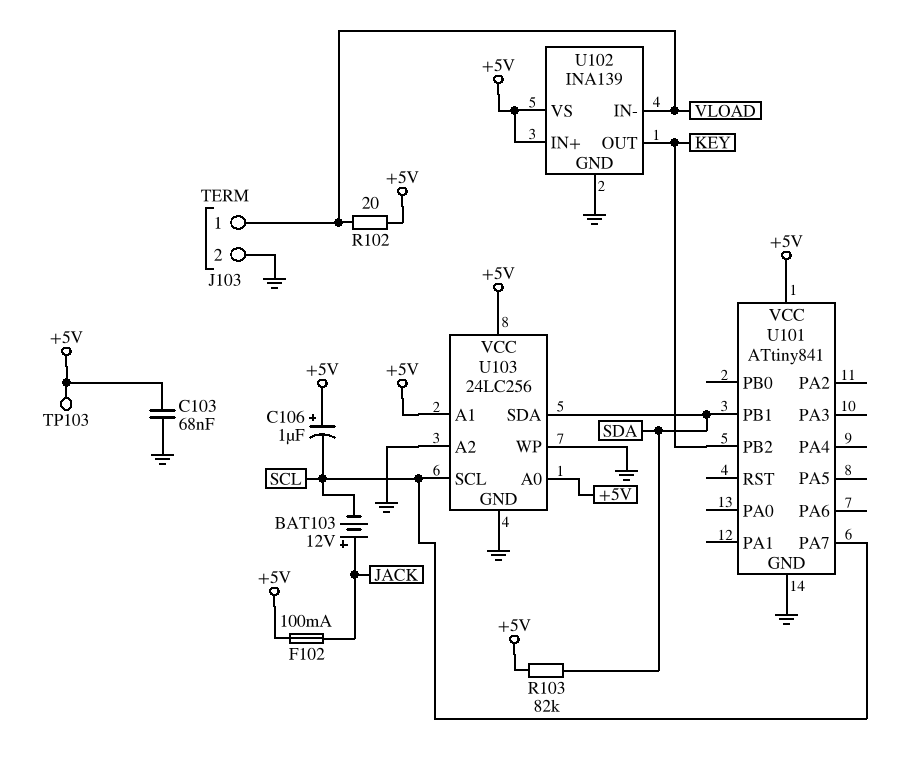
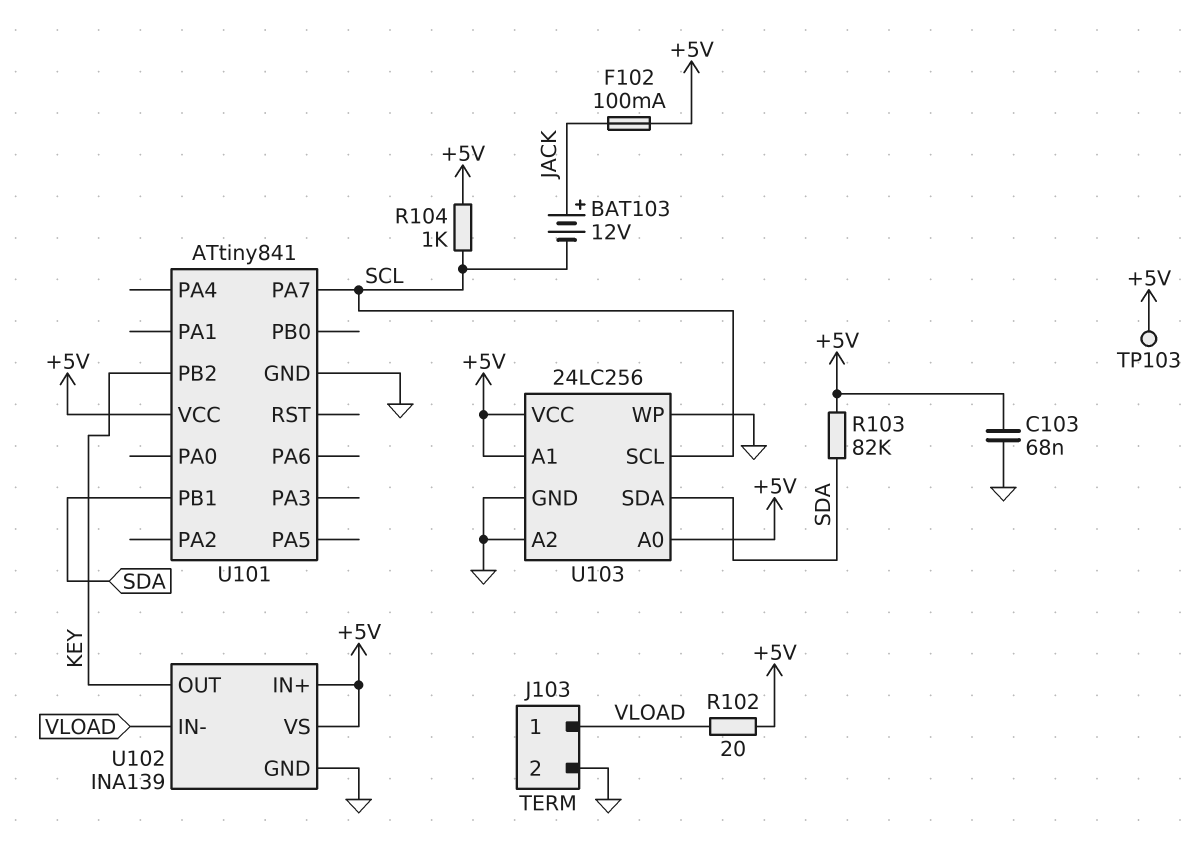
C106: 1uF (plus +5V, minus SCL) -> none
R104: none -> 1k (+5V, SCL)

